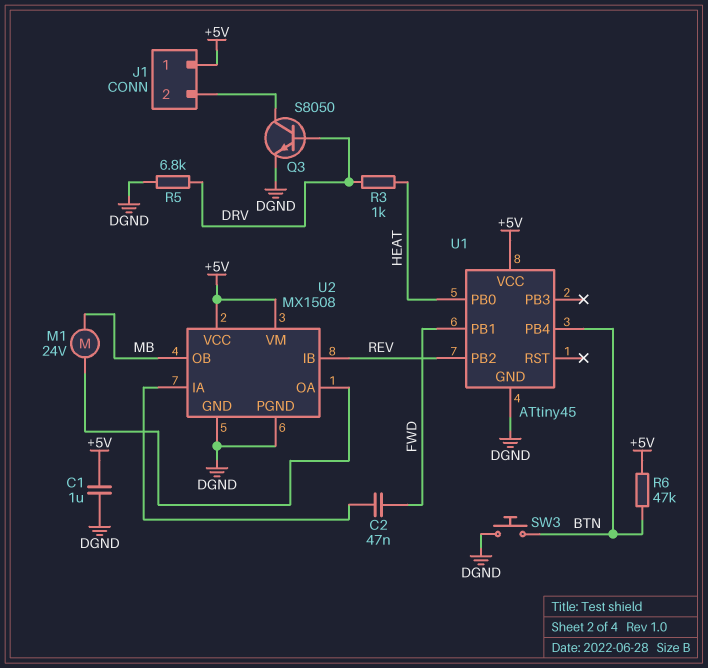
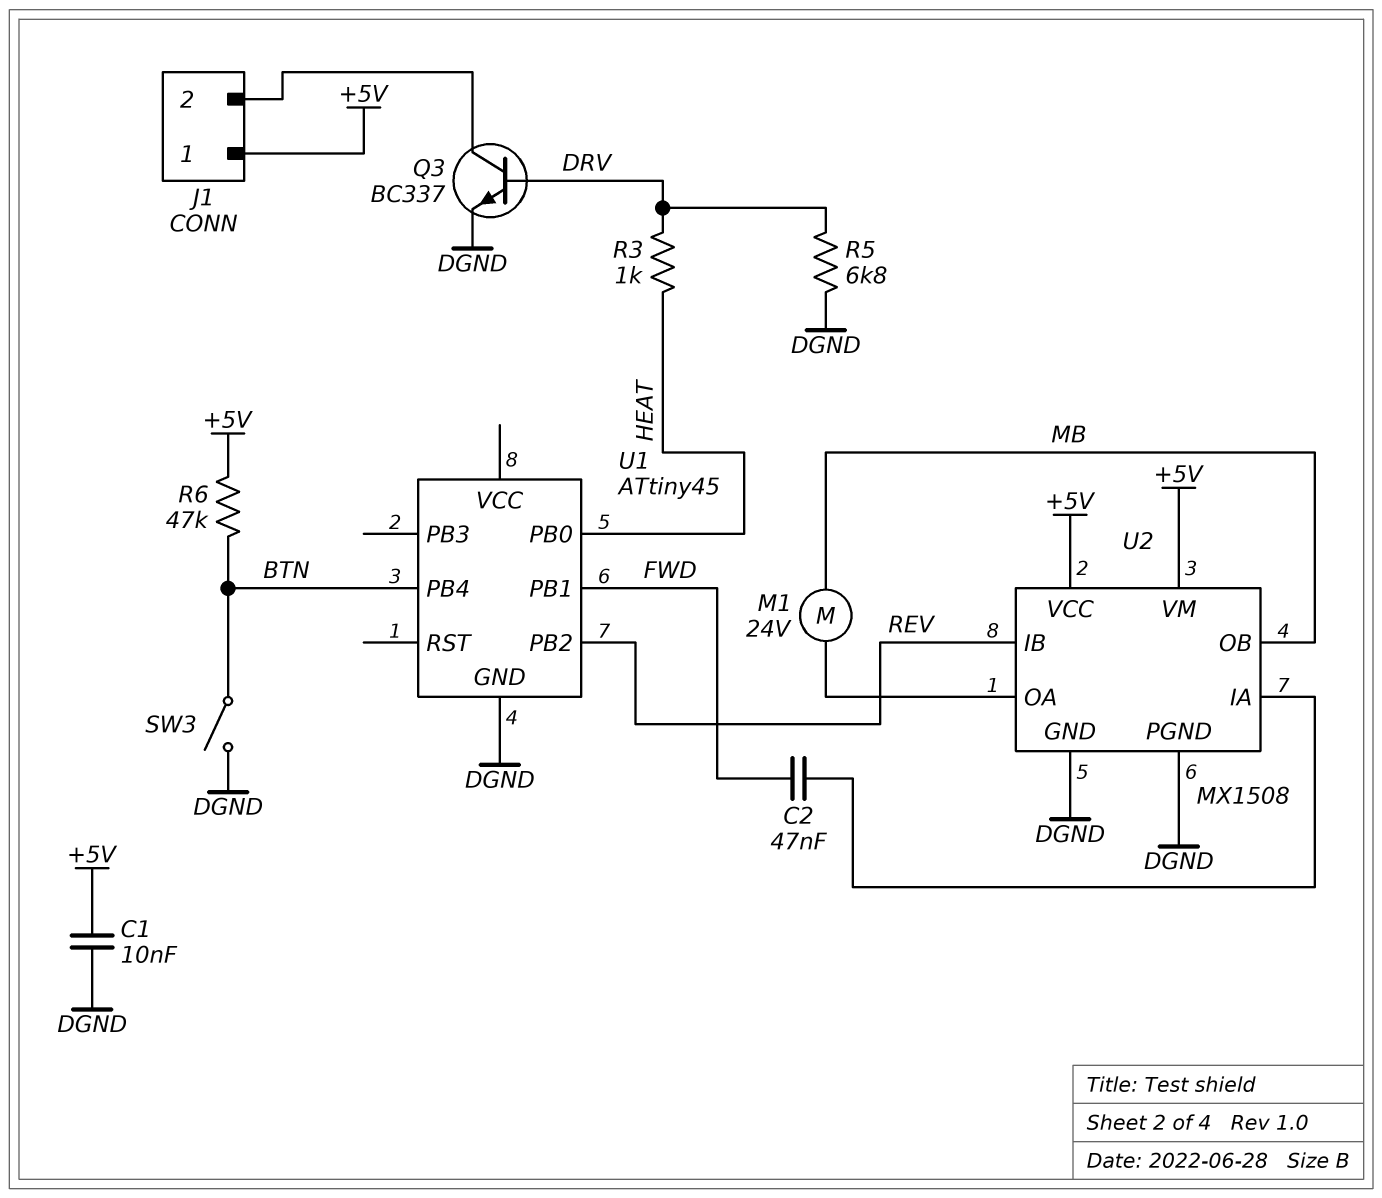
C1: 1uF (+5V, DGND) -> 10nF (+5V, DGND)
Q3: NPN S8050 (B DRV, C J1/2, E DGND) -> NPN BC337 (B DRV, C J1/2, E DGND)
SW3: button (BTN, DGND) -> switch (BTN, DGND)
U1 pin VCC: +5V -> none

